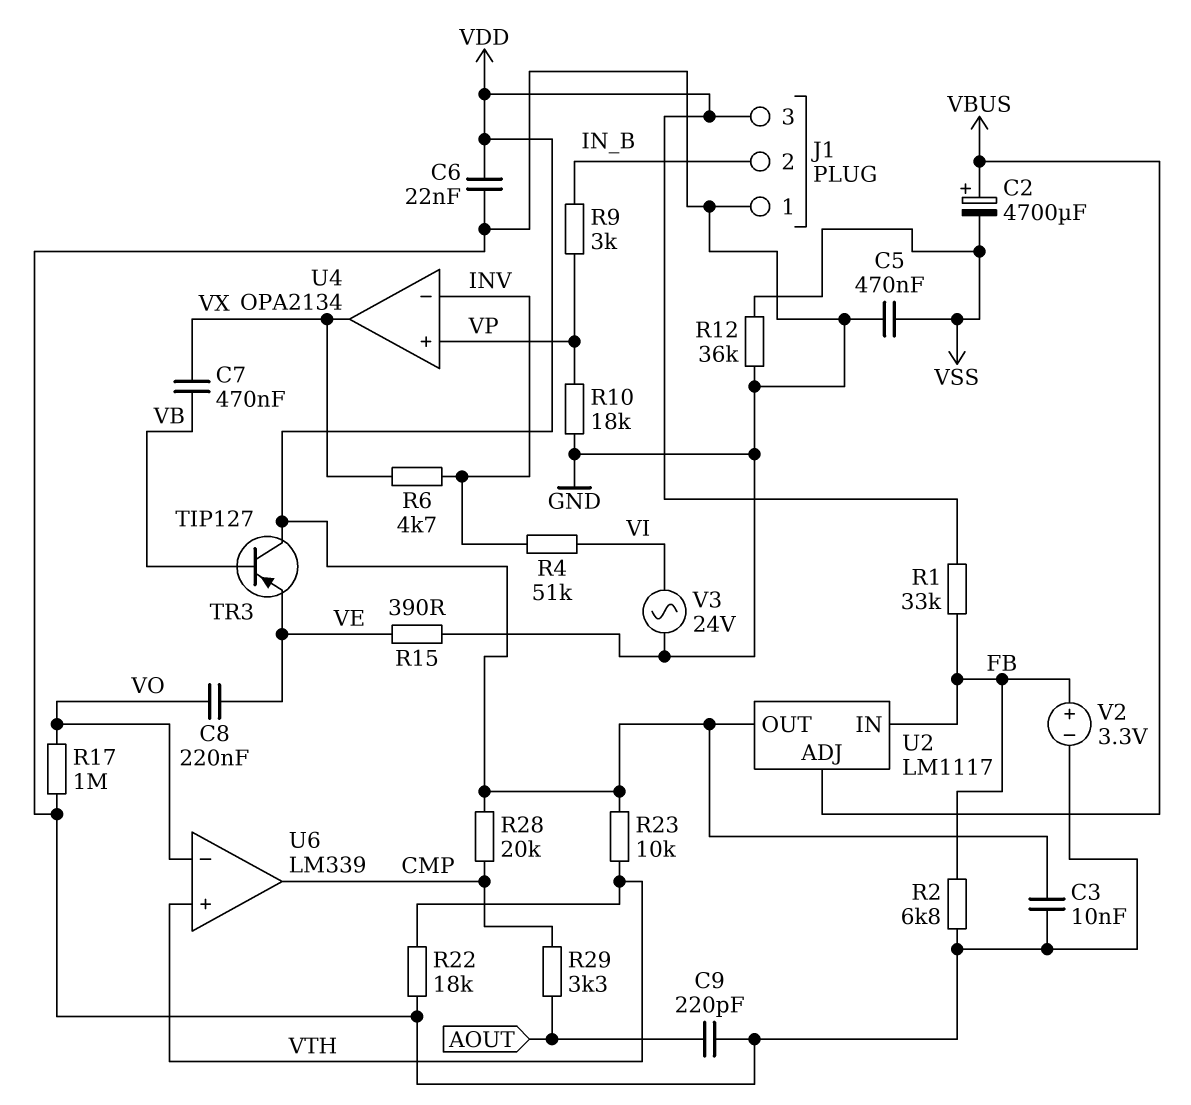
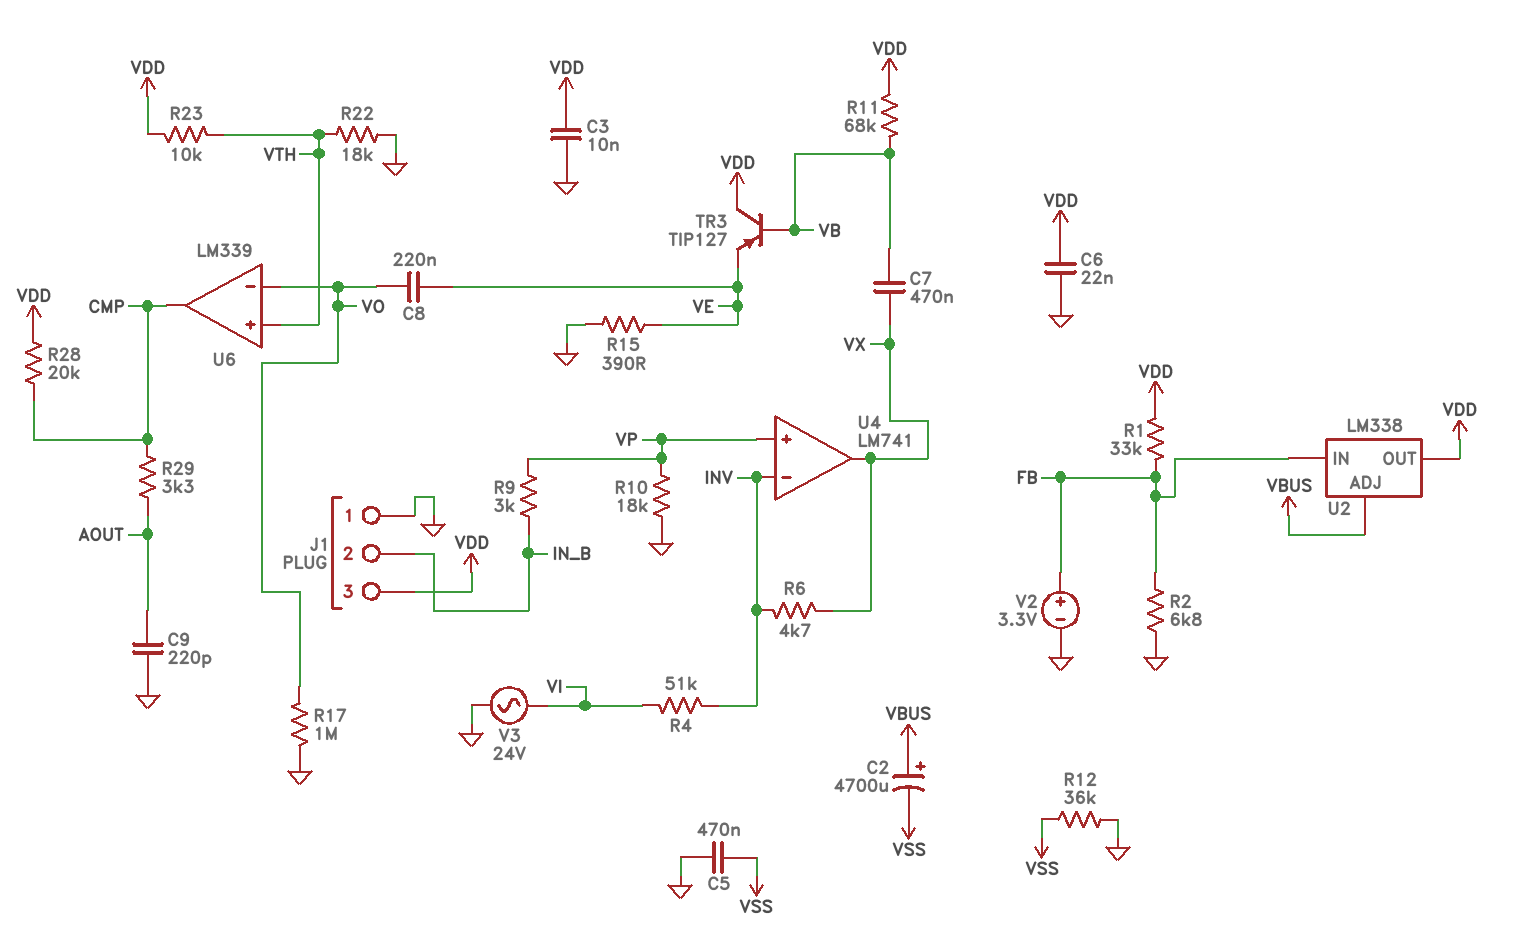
R11: none -> 68k (VB, VDD)
U2: LM1117 -> LM338
U4: OPA2134 -> LM741

